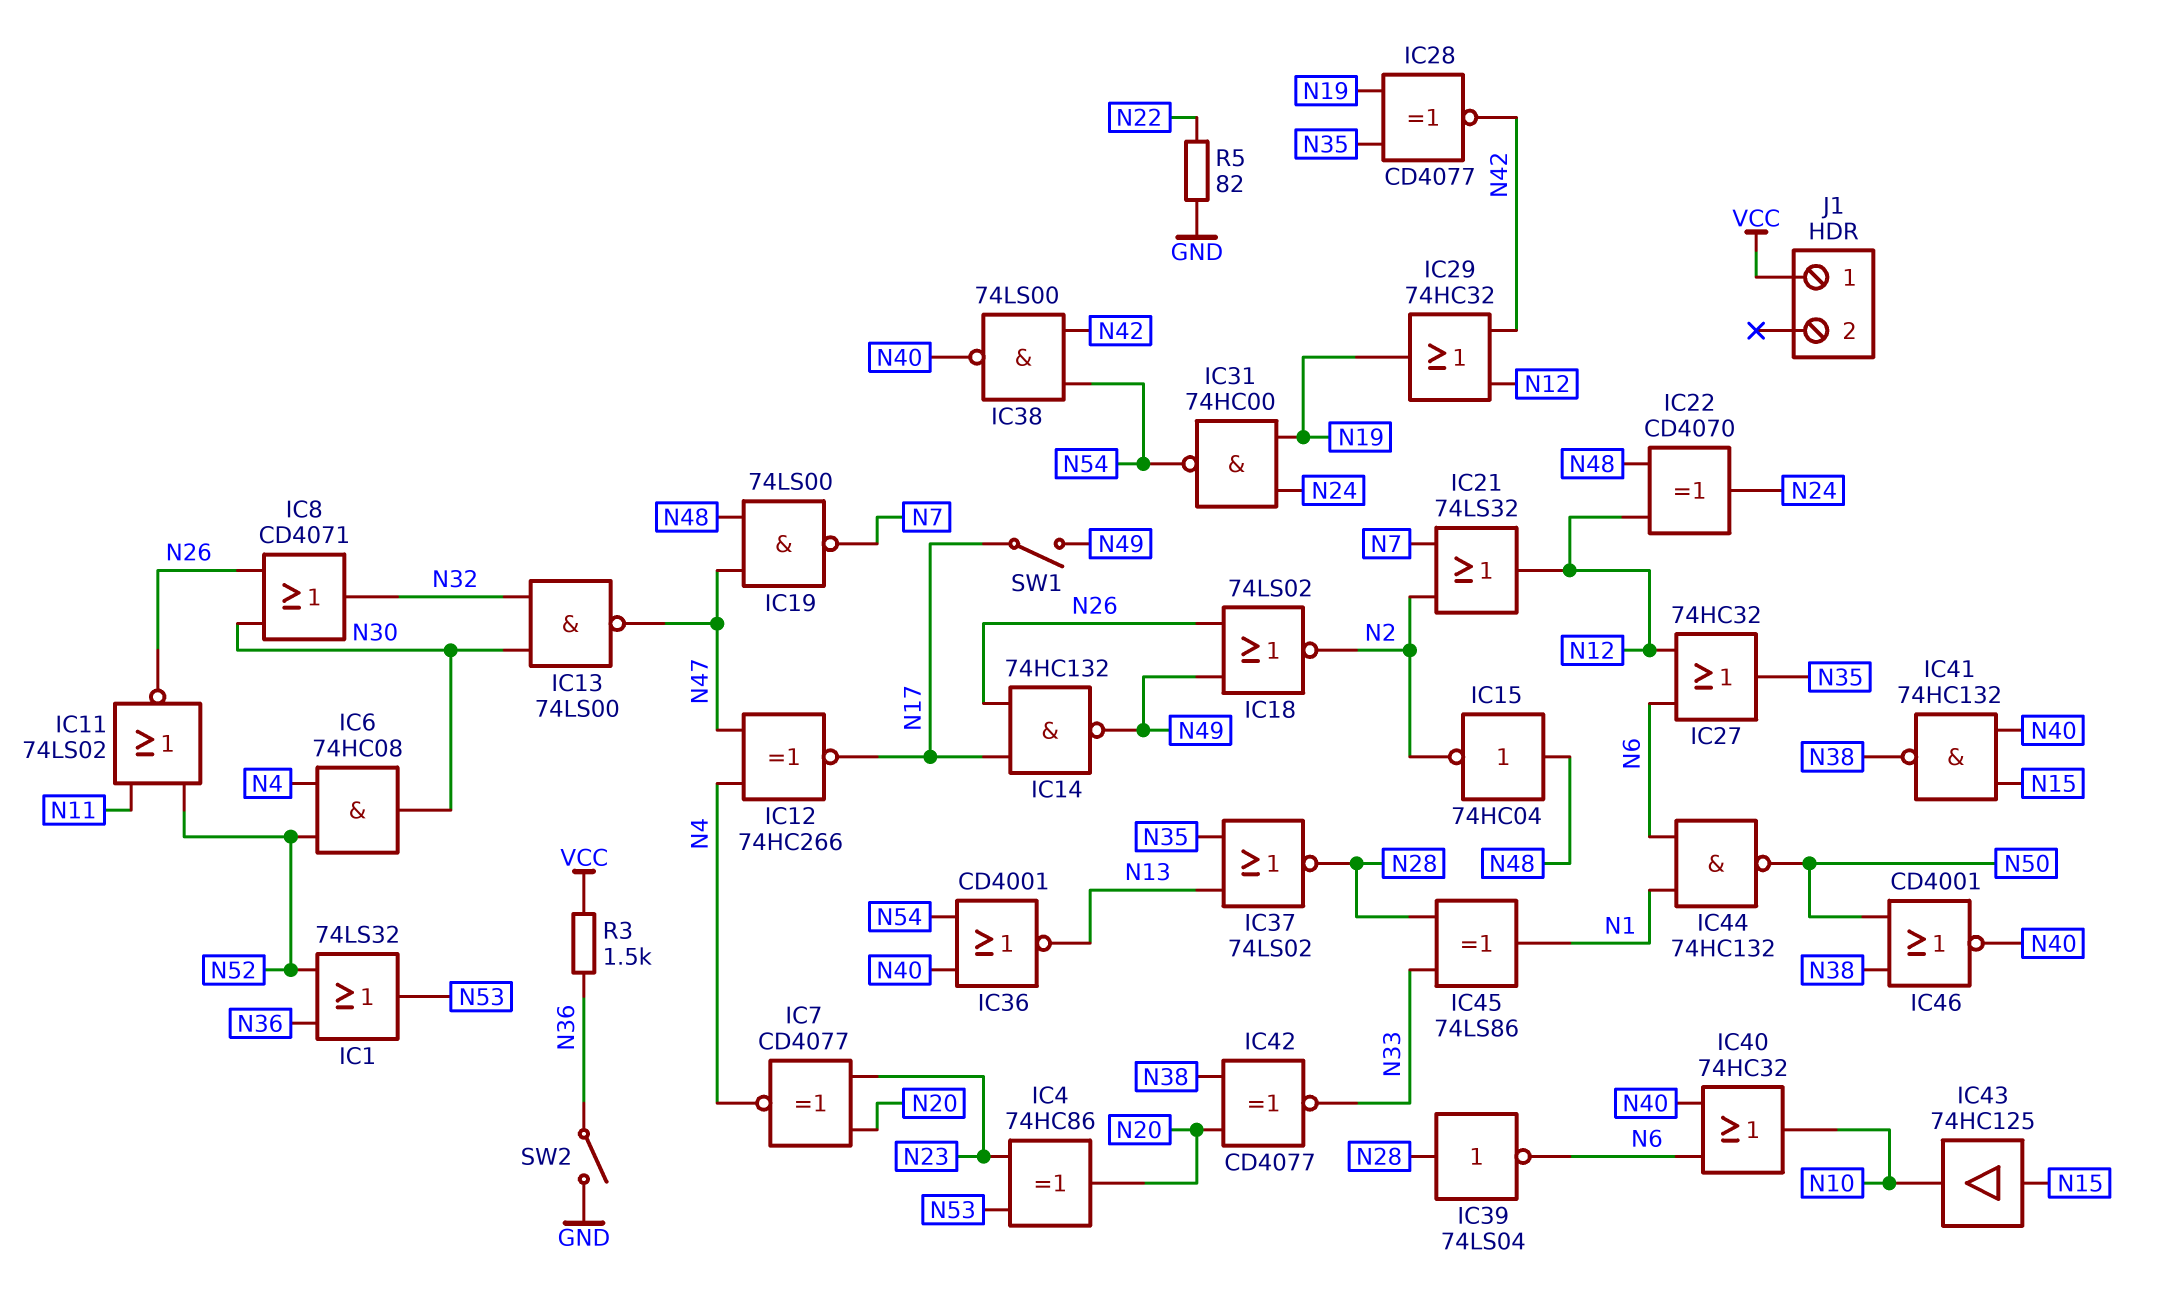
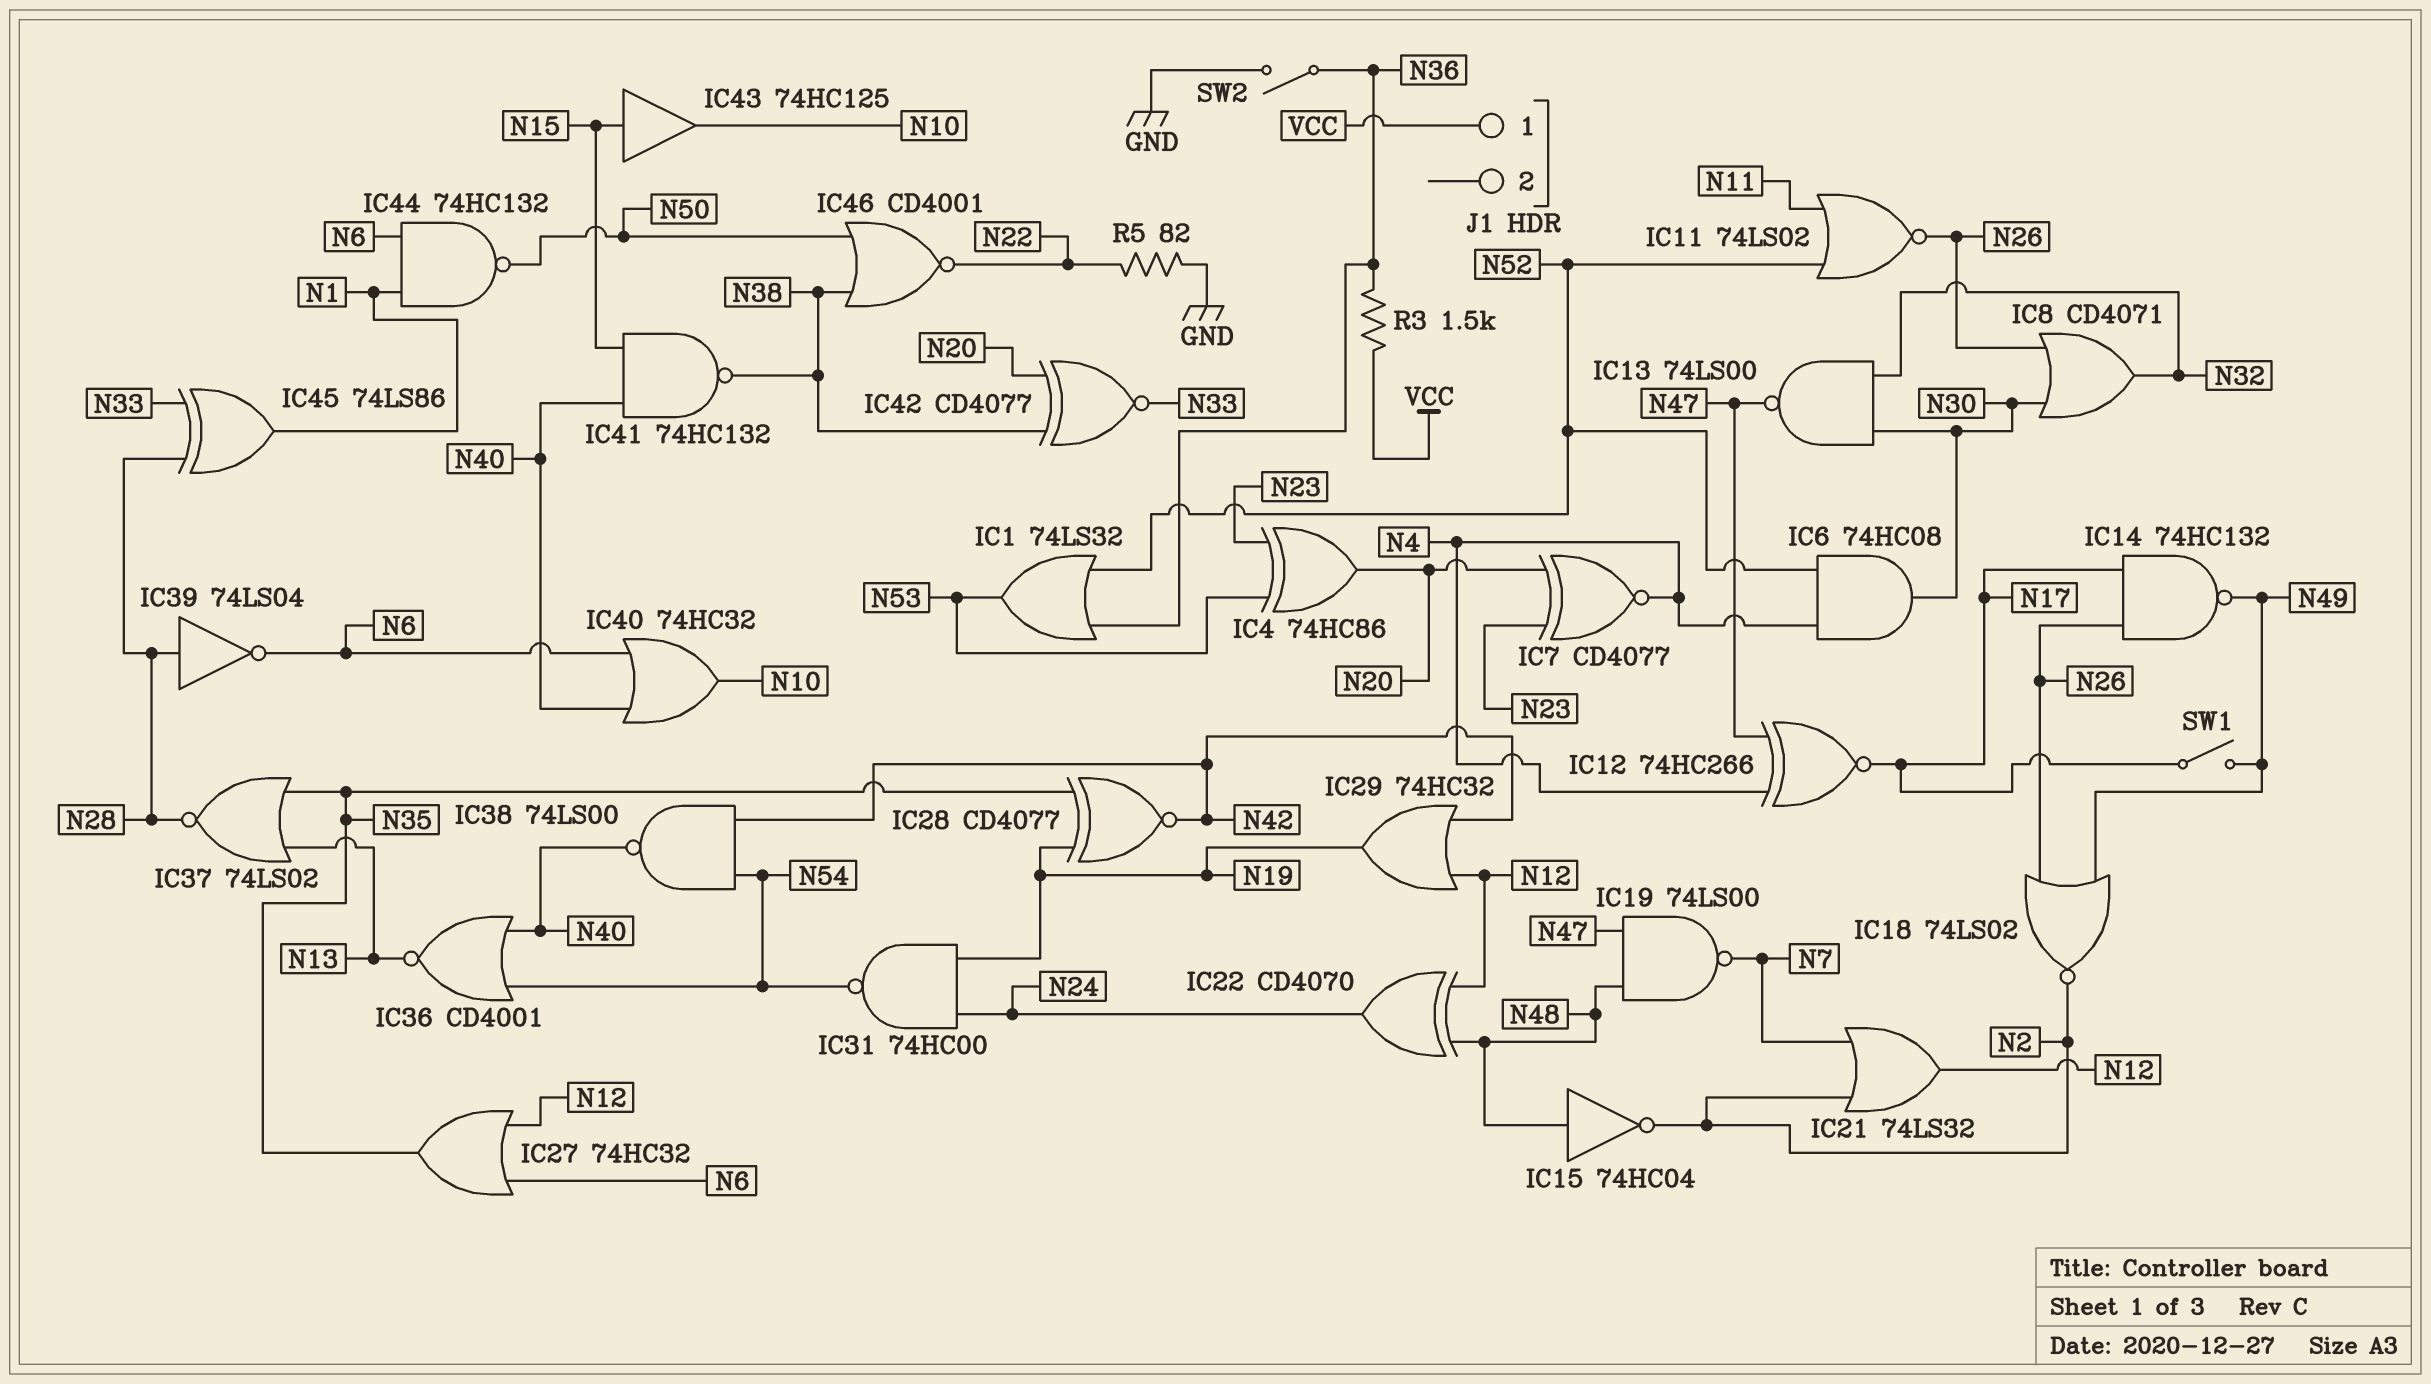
IC46: NOR CD4001 (in N38, in N50, out N40) -> NOR CD4001 (in N38, in N50, out N22)

